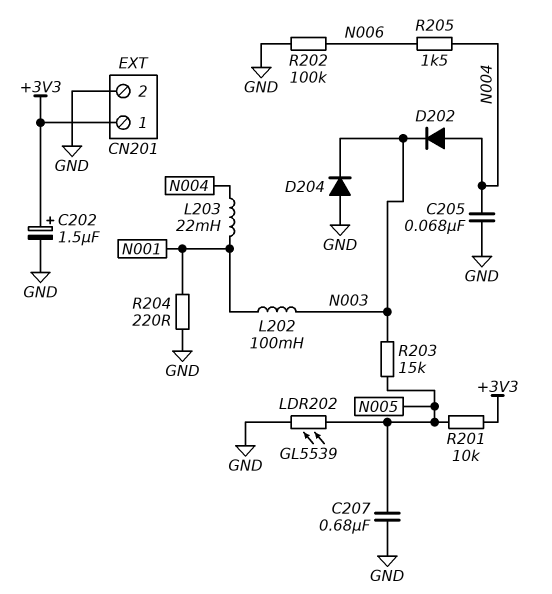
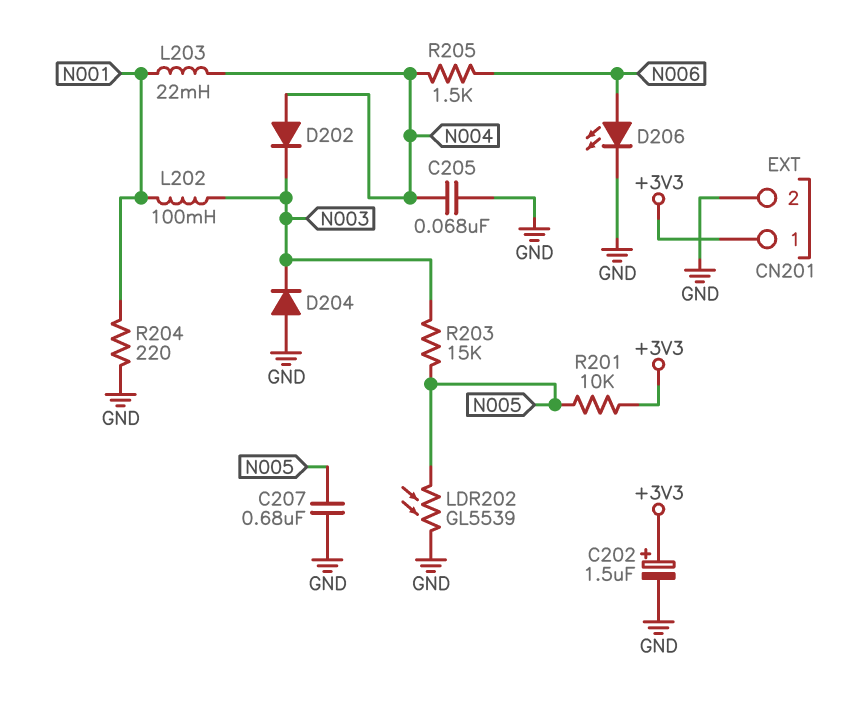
D206: none -> LED (A N006, K GND)
R202: 100k (GND, N006) -> none

